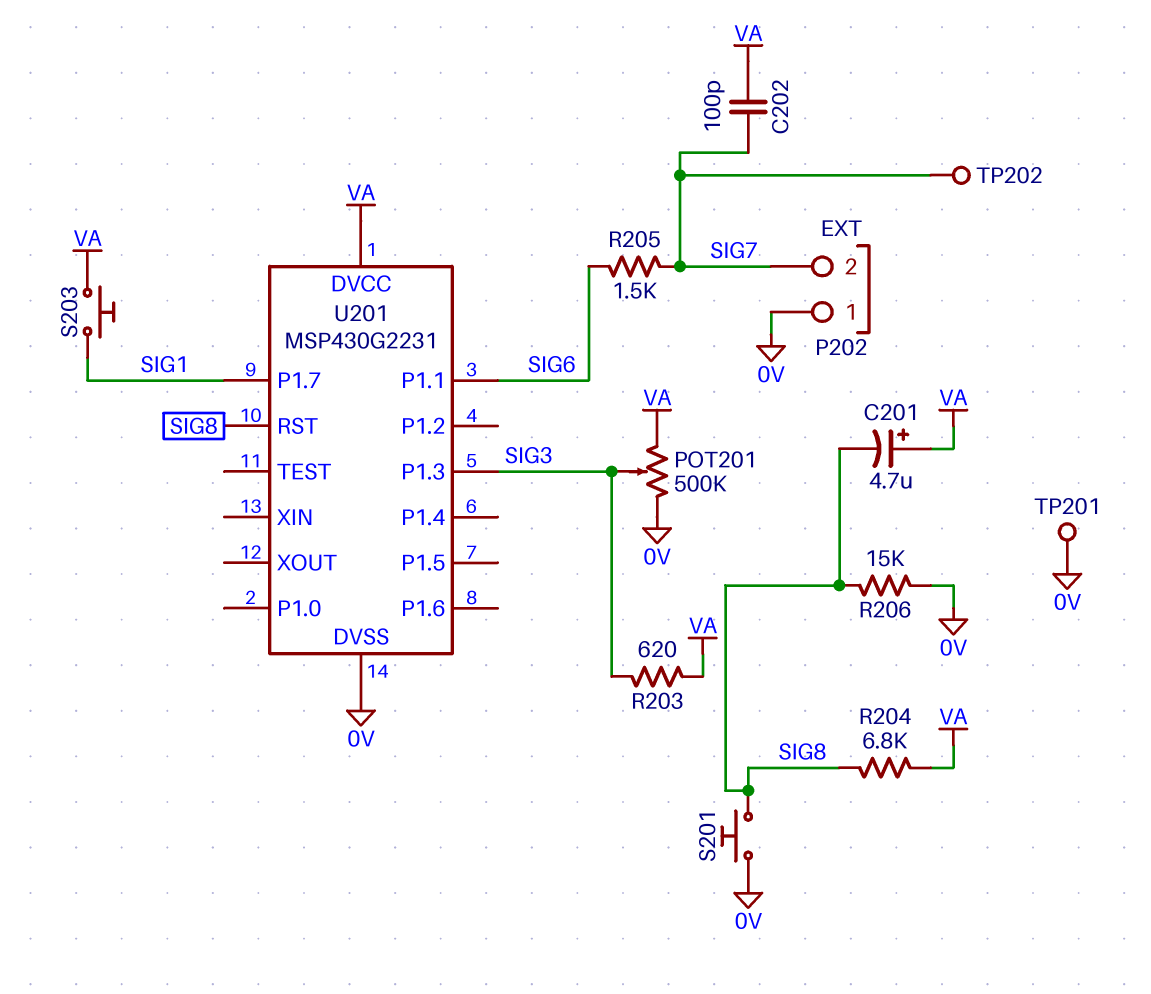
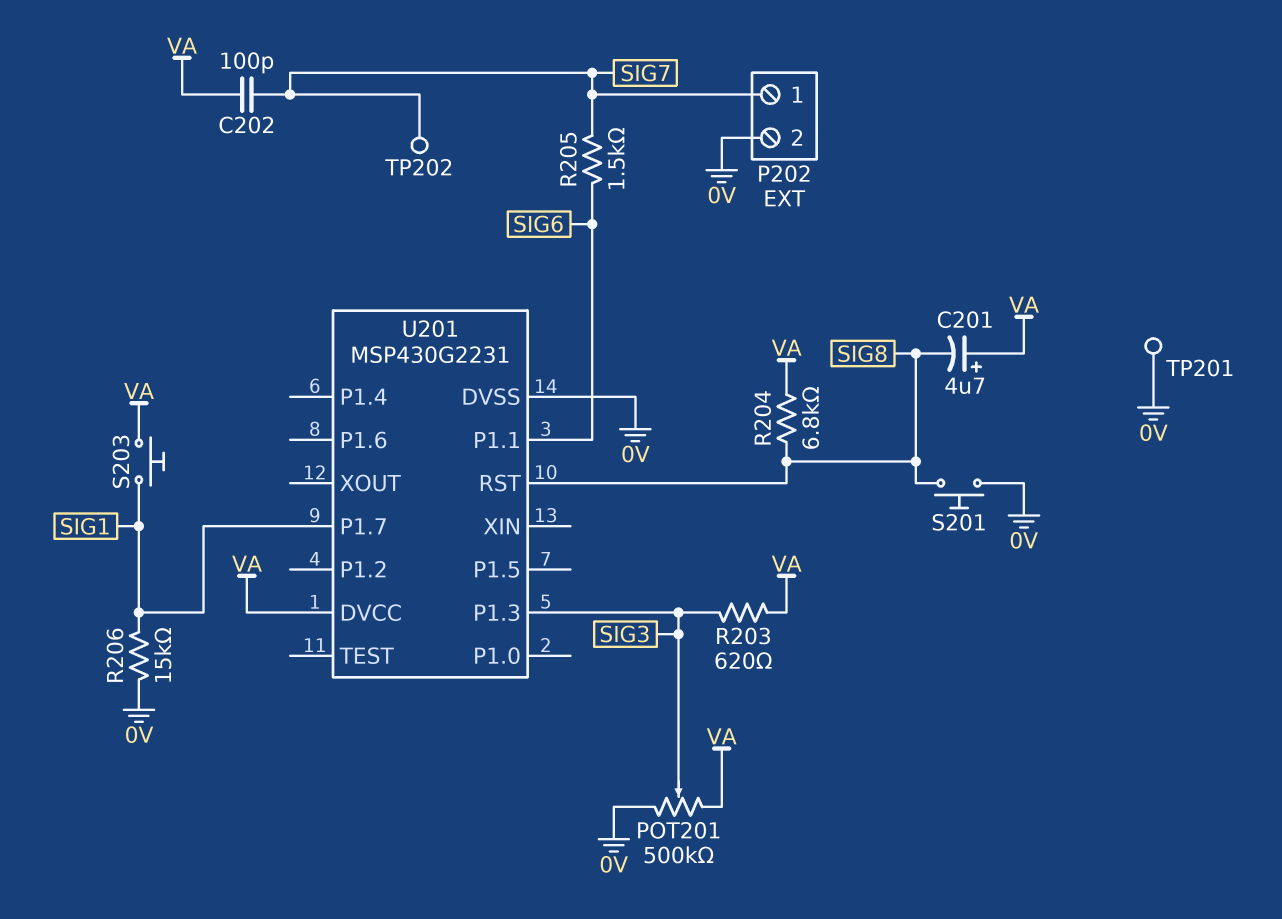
P202 pin 1: 0V -> SIG7
P202 pin 2: SIG7 -> 0V
R206: 15k (0V, SIG8) -> 15k (0V, SIG1)

